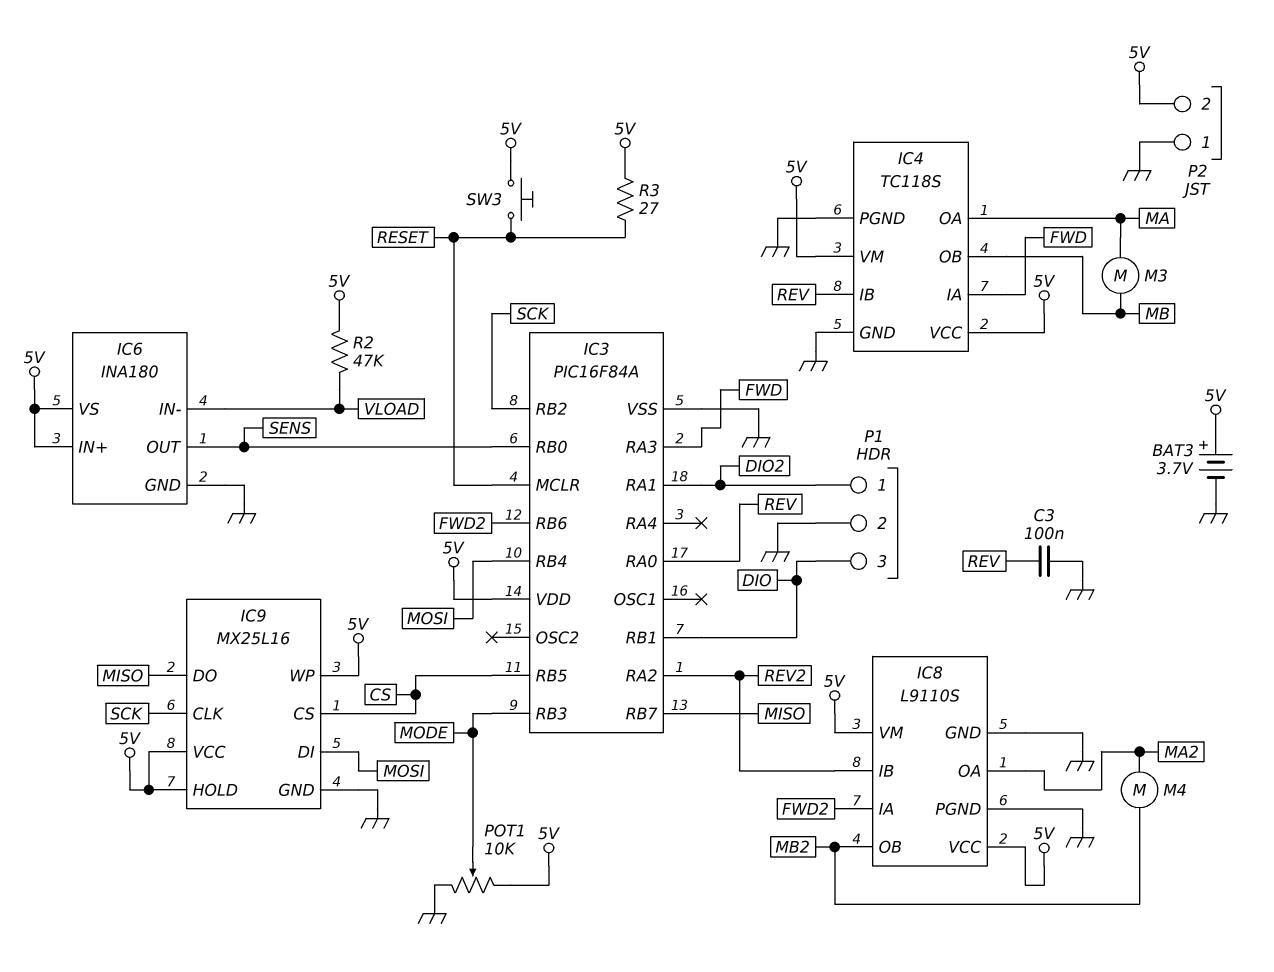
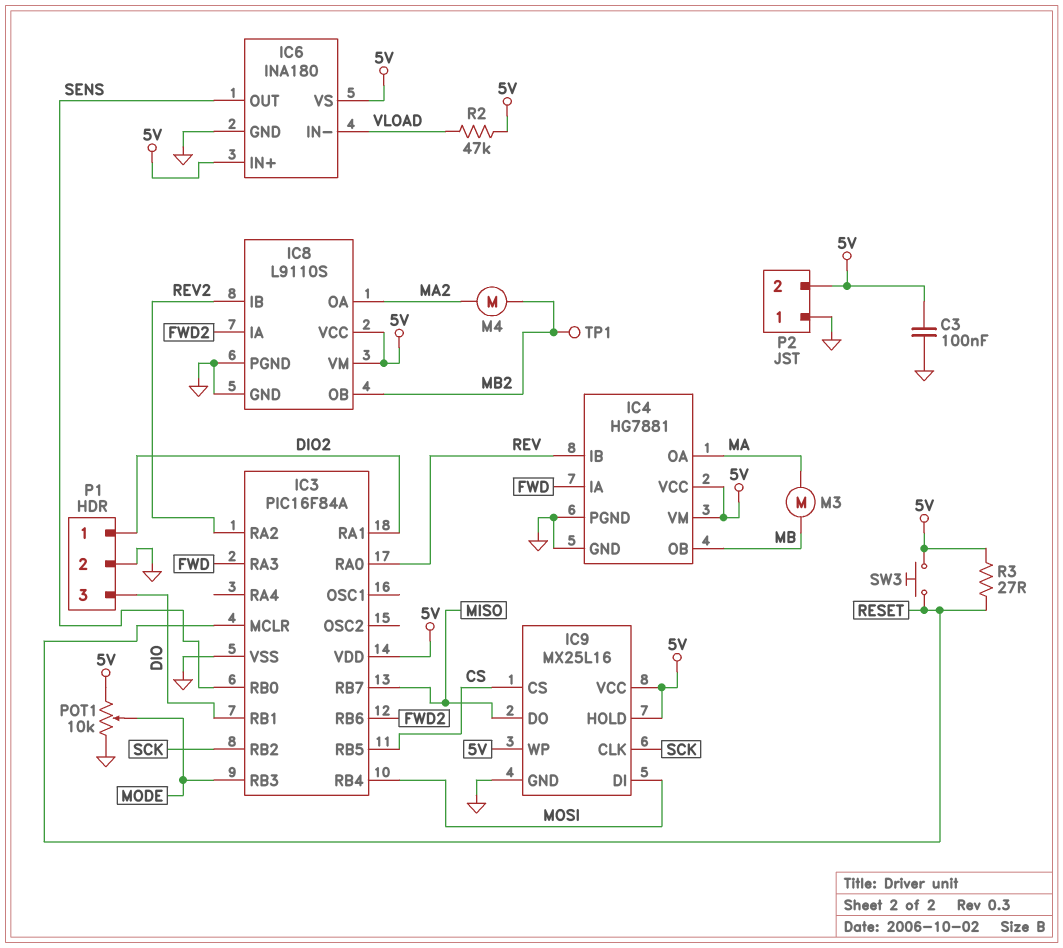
BAT3: 3.7V (plus 5V, minus GND) -> none
C3: 100nF (GND, REV) -> 100nF (5V, GND)
IC4: TC118S -> HG7881
TP1: none -> test point (MB2)

